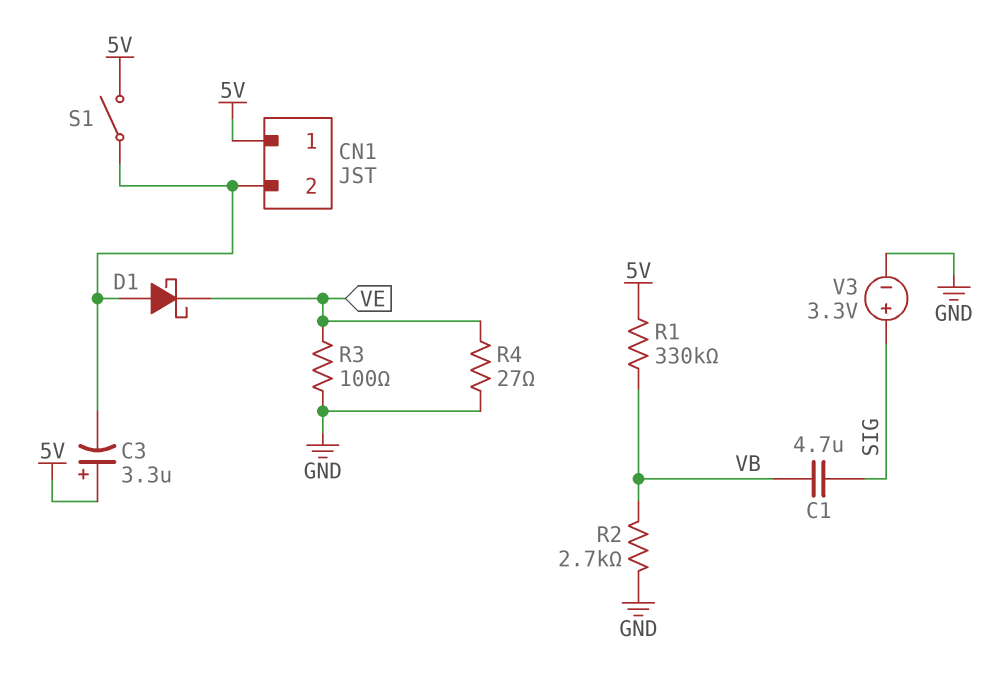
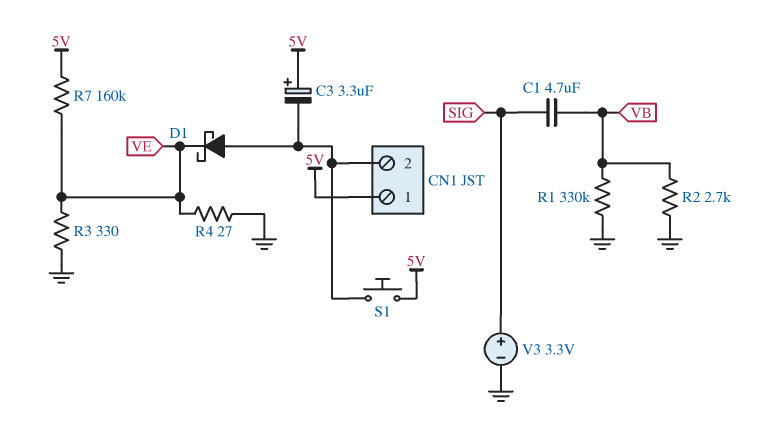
R1: 330k (5V, VB) -> 330k (GND, VB)
R3: 100 (GND, VE) -> 330 (GND, VE)
R7: none -> 160k (5V, VE)
S1: switch (5V, CN1/2) -> button (5V, CN1/2)

